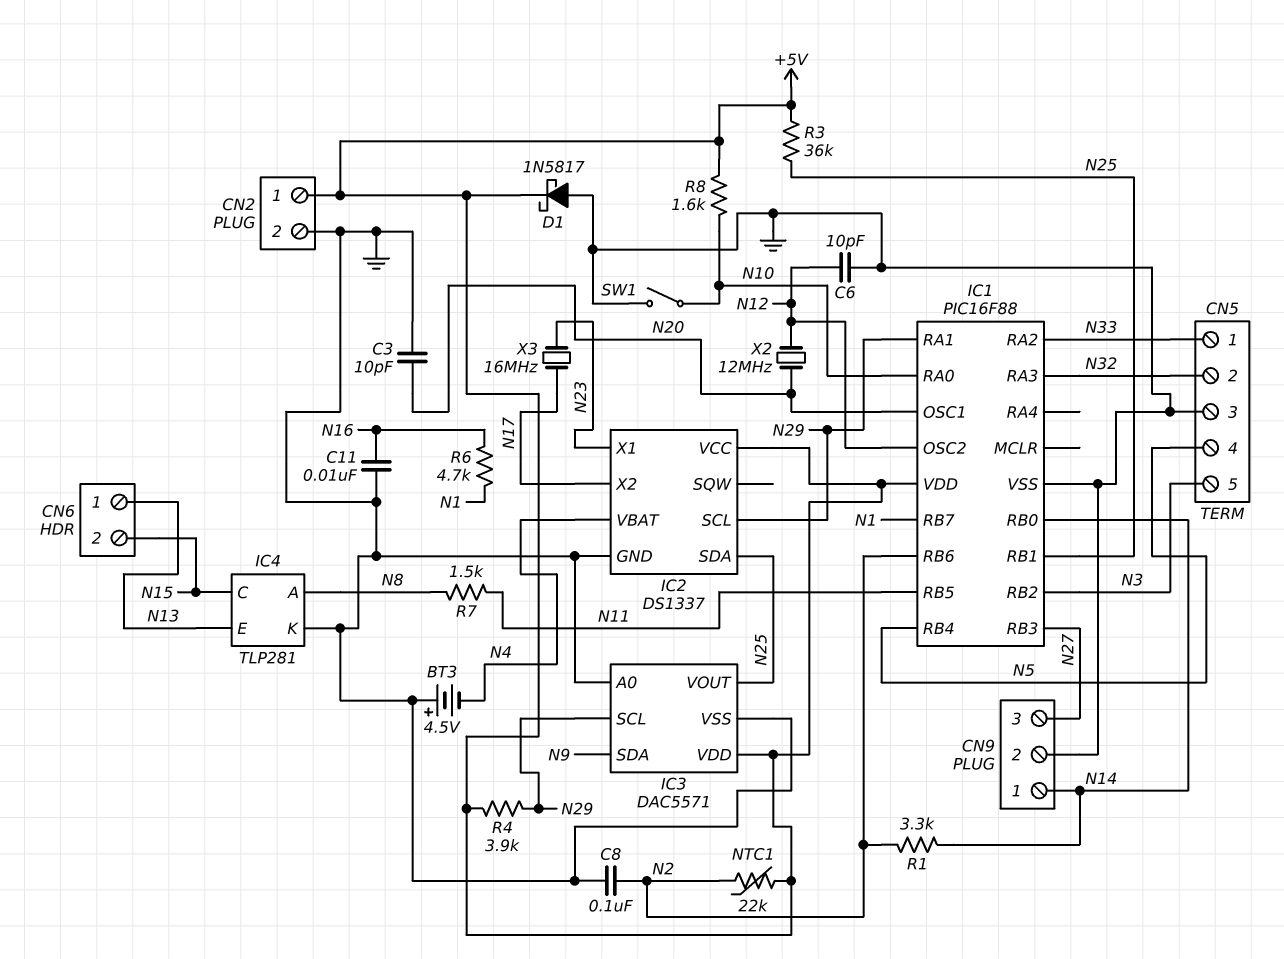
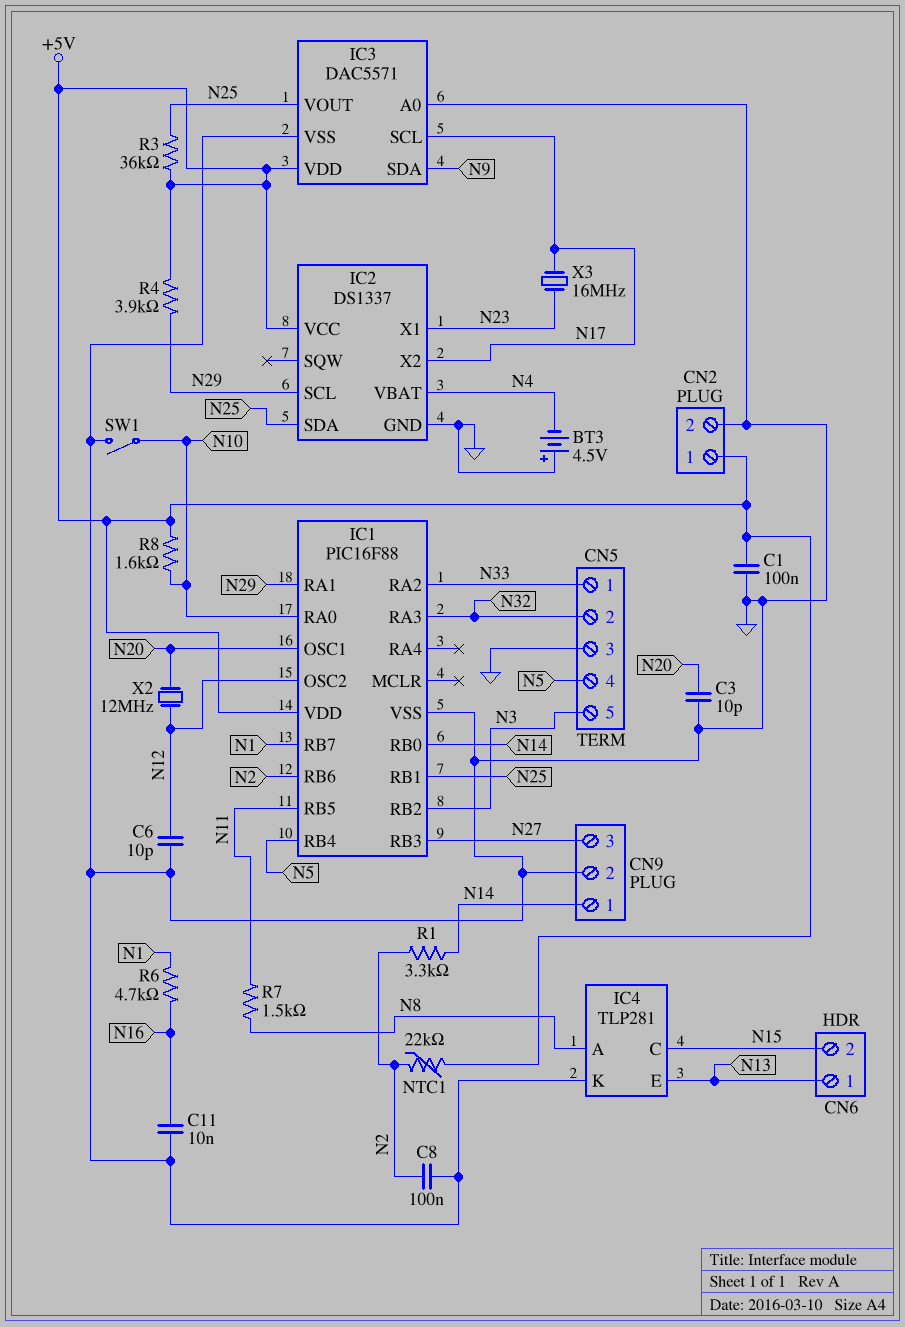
C1: none -> 100nF (+5V, GND)
D1: schottky 1N5817 (A GND, K +5V) -> none
IC3 pin SCL: N29 -> N17

